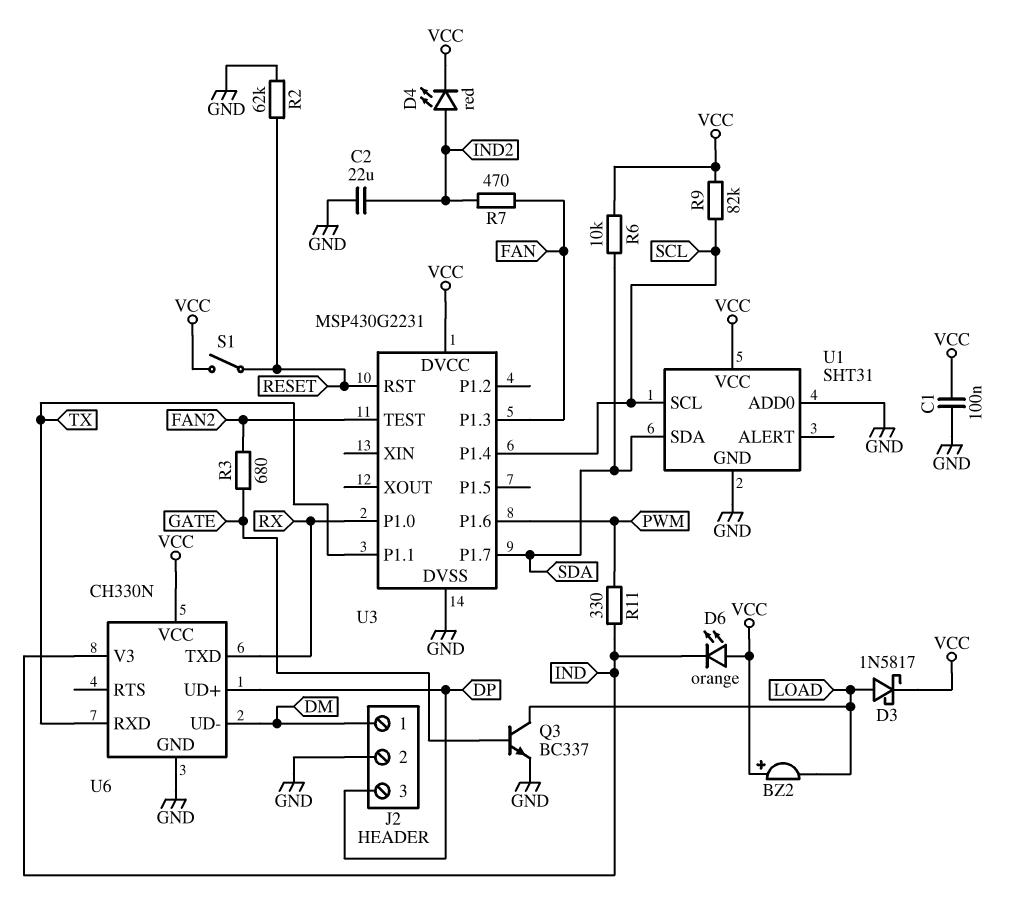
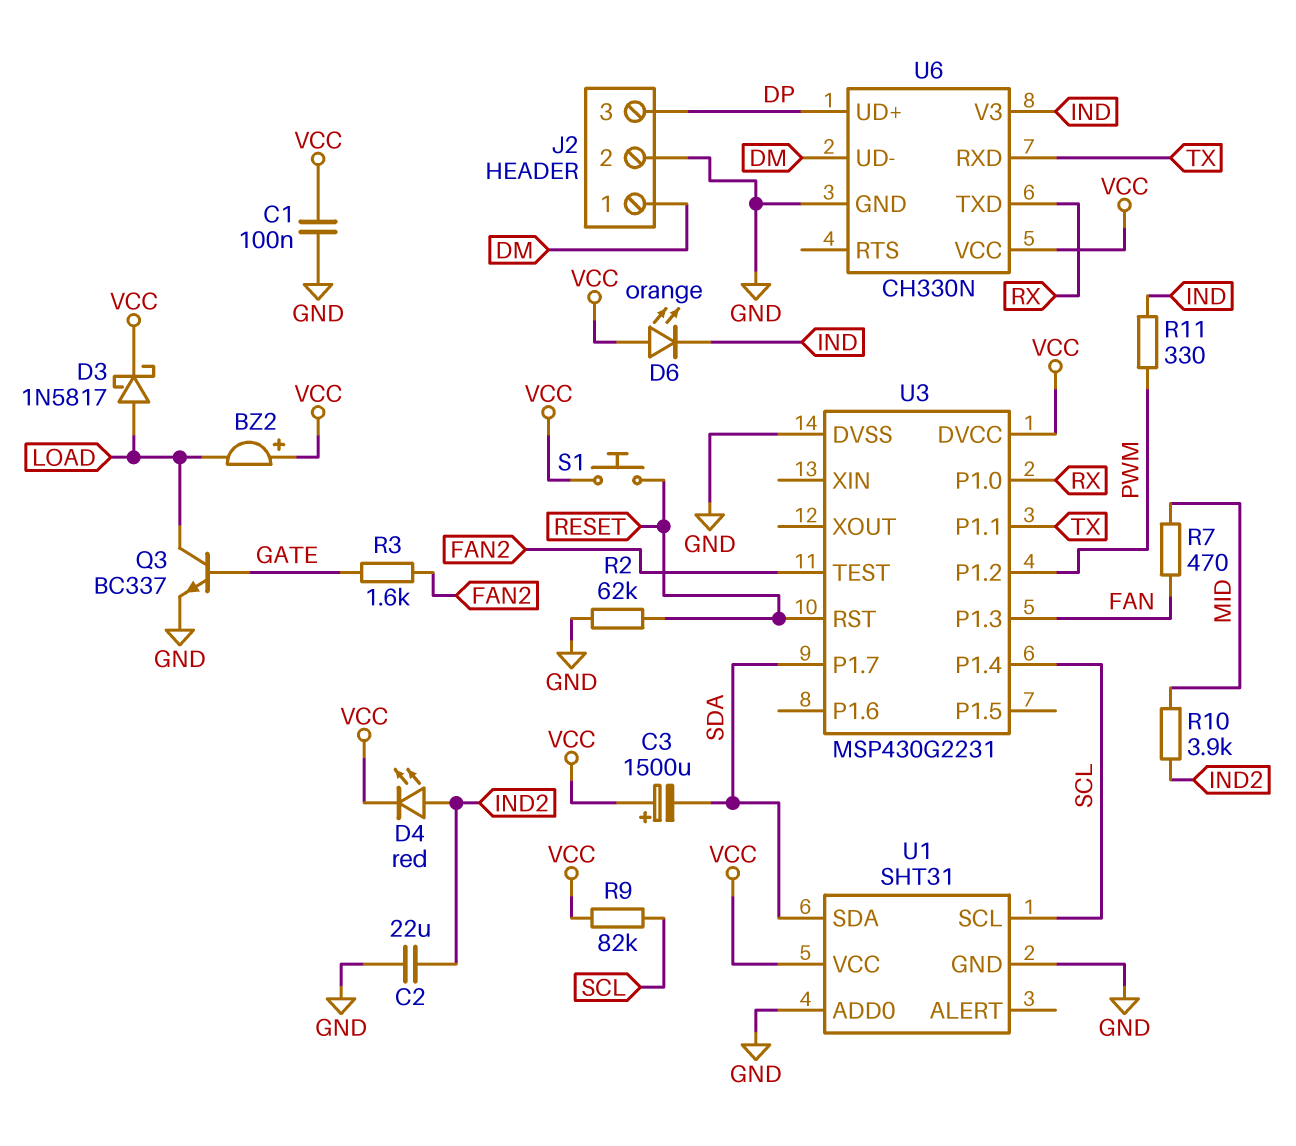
C3: none -> 1500uF (plus VCC, minus SDA)
R3: 680 (FAN2, GATE) -> 1.6k (FAN2, GATE)
R6: 10k (SDA, VCC) -> none
R7: 470 (FAN, IND2) -> 470 (FAN, MID)
R10: none -> 3.9k (IND2, MID)
S1: switch (RESET, VCC) -> button (RESET, VCC)
U3 pin P1.2: none -> PWM
U3 pin P1.6: PWM -> none

